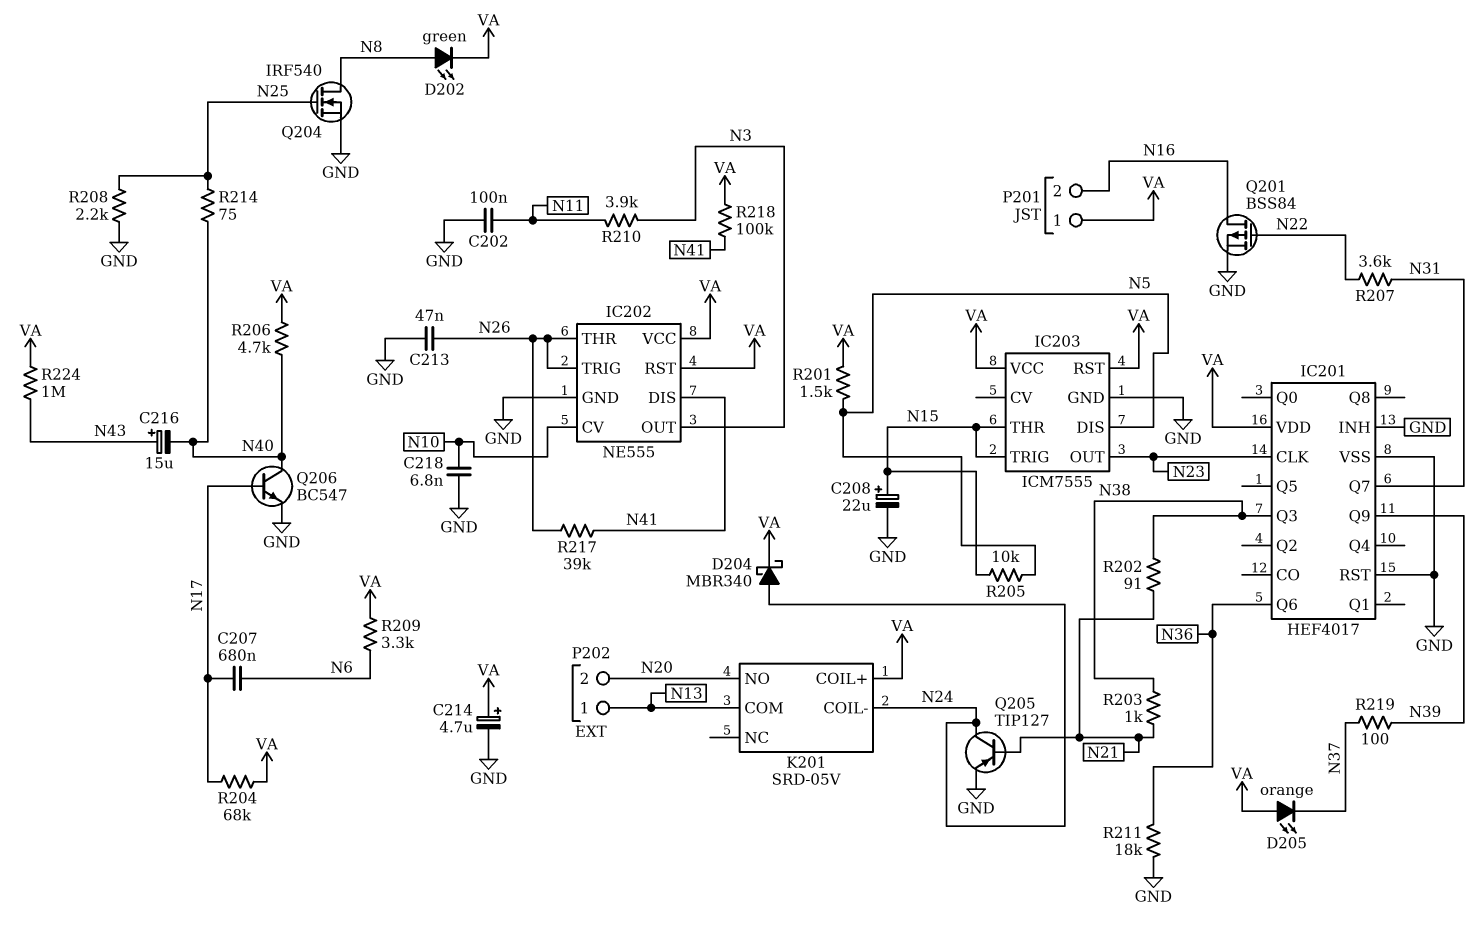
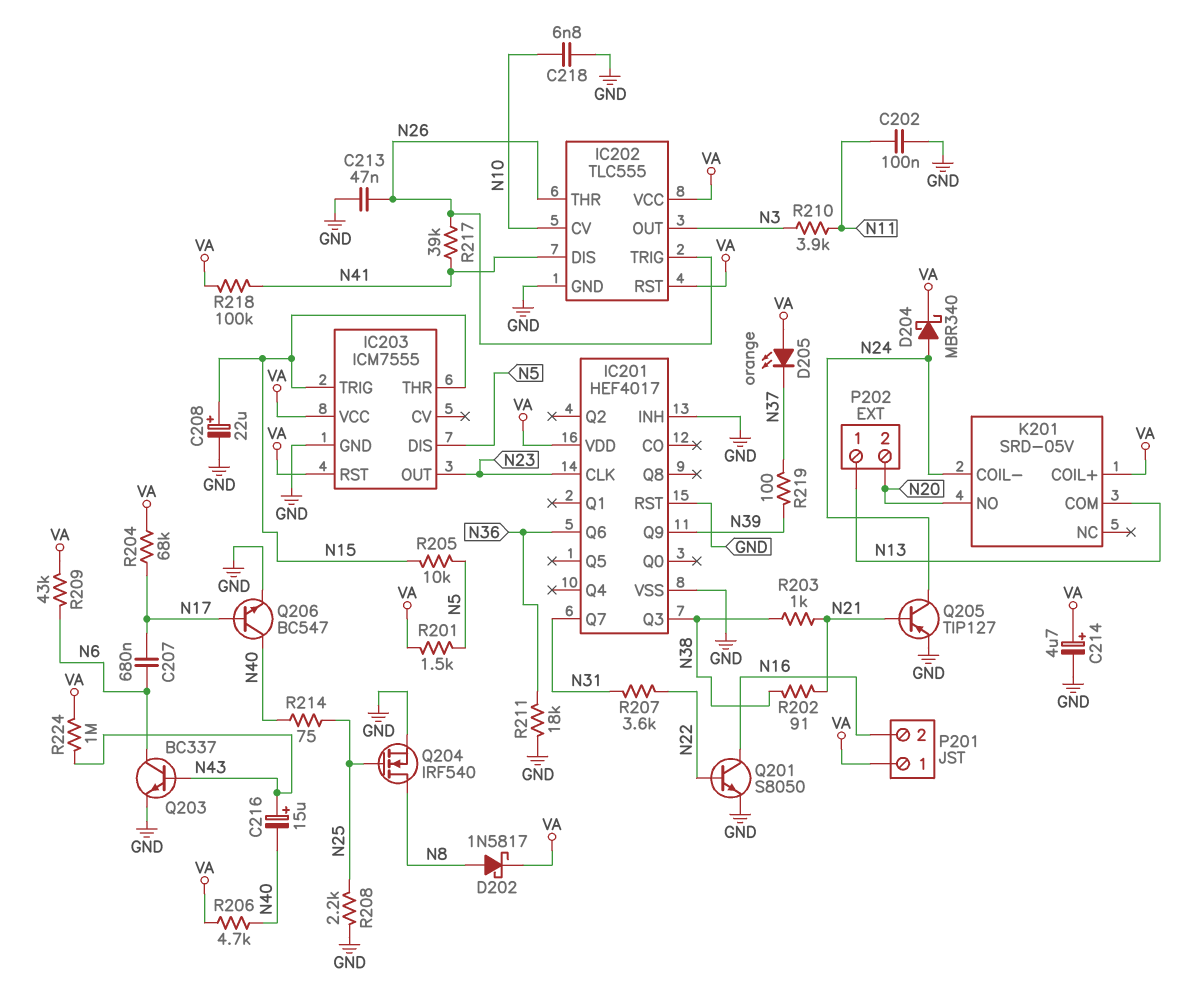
D202: LED green (A N8, K VA) -> schottky 1N5817 (A N8, K VA)
IC202: NE555 -> TLC555
Q201: PMOS BSS84 (G N22, D N16, S GND) -> NPN S8050 (B N22, C N16, E GND)
Q203: none -> NPN BC337 (B N43, C N6, E GND)
R209: 3.3k (N6, VA) -> 43k (N6, VA)

